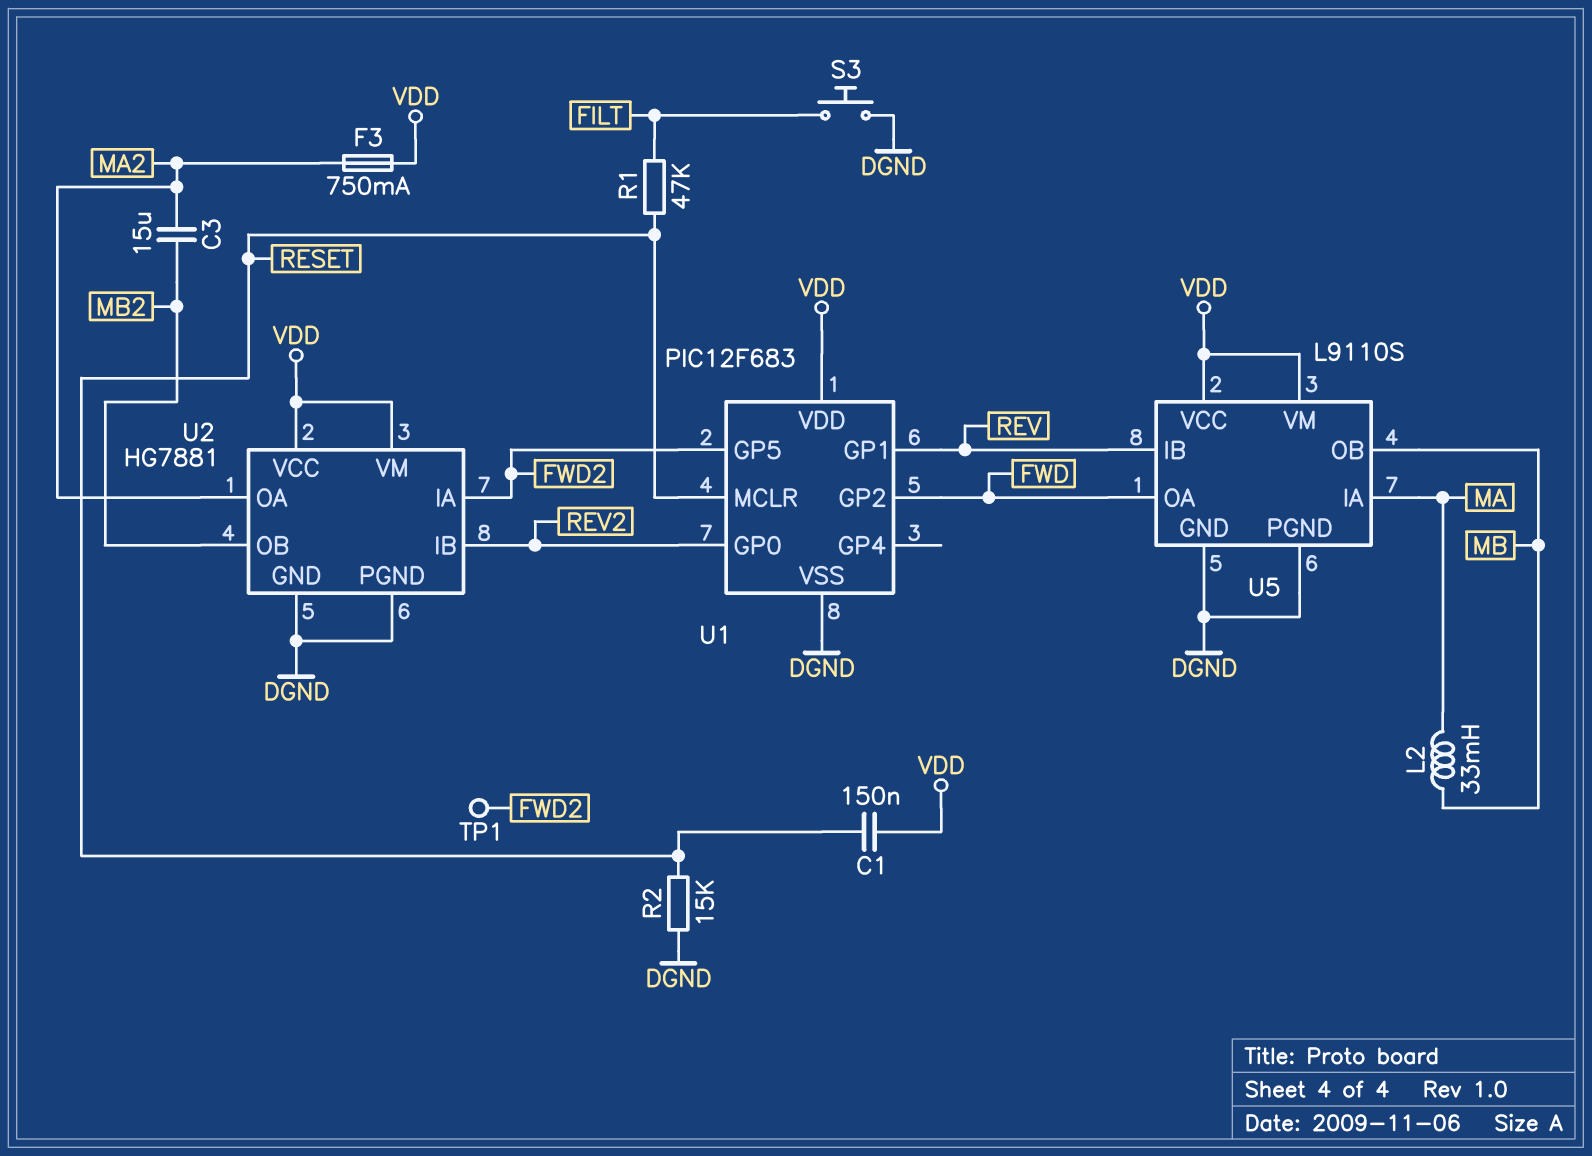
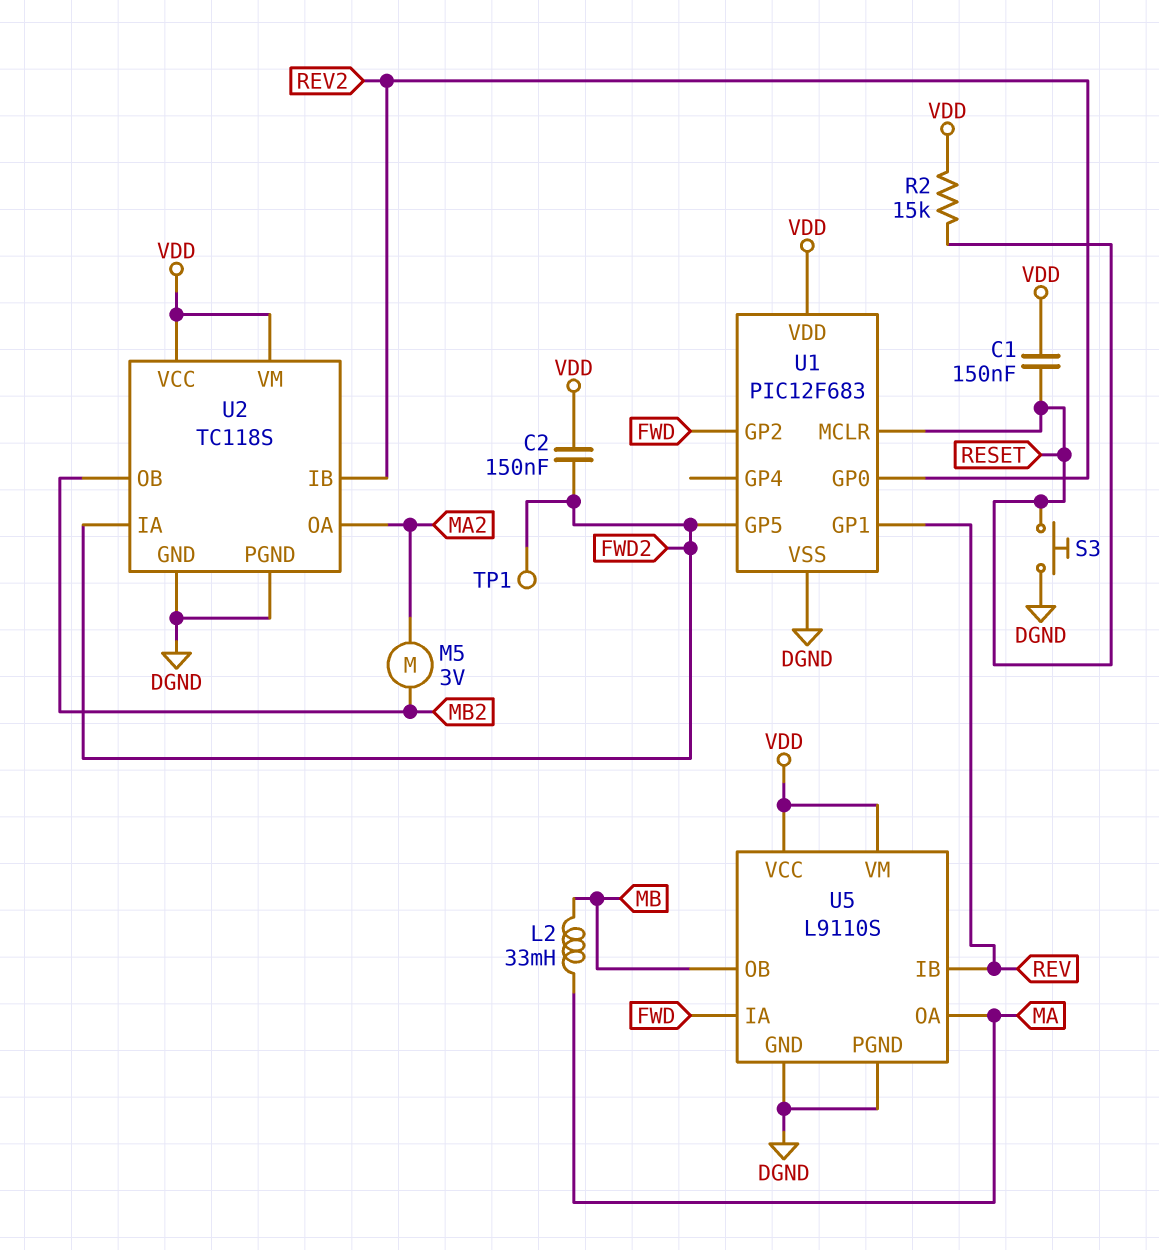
C2: none -> 150nF (FWD2, VDD)
C3: 15uF (MA2, MB2) -> none
F3: 750mA (MA2, VDD) -> none
M5: none -> motor 3V (MA2, MB2)
R1: 47k (FILT, RESET) -> none
R2: 15k (DGND, RESET) -> 15k (RESET, VDD)
S3: button (DGND, FILT) -> button (DGND, RESET)
U2: HG7881 -> TC118S
U5 pin IA: MA -> FWD
U5 pin OA: FWD -> MA

